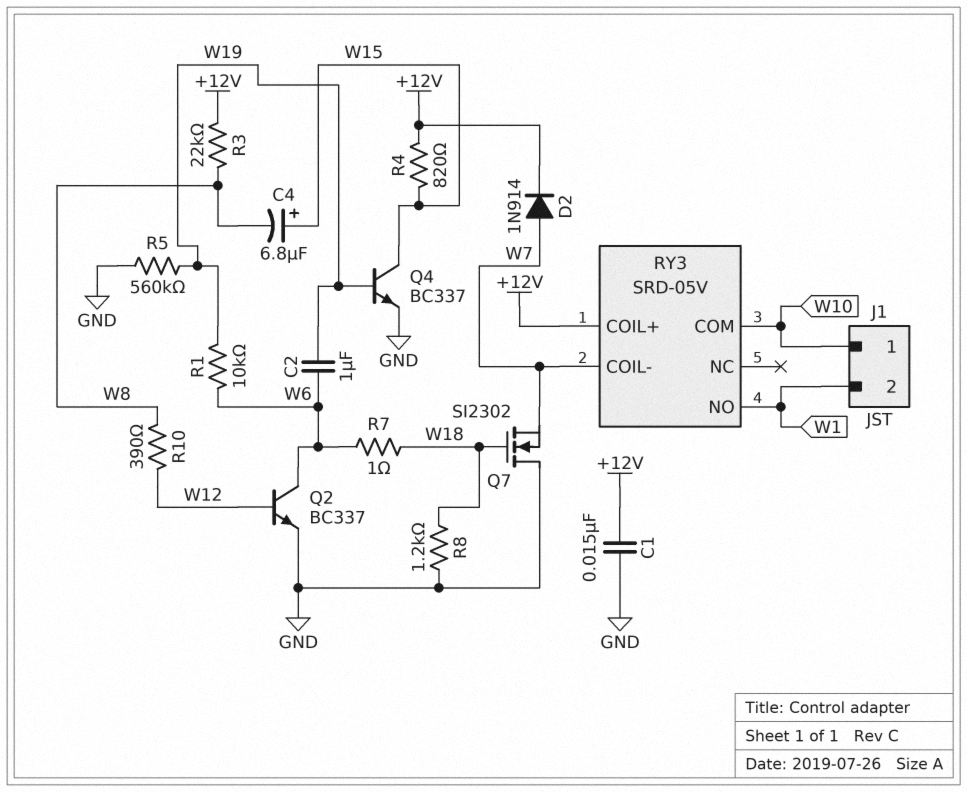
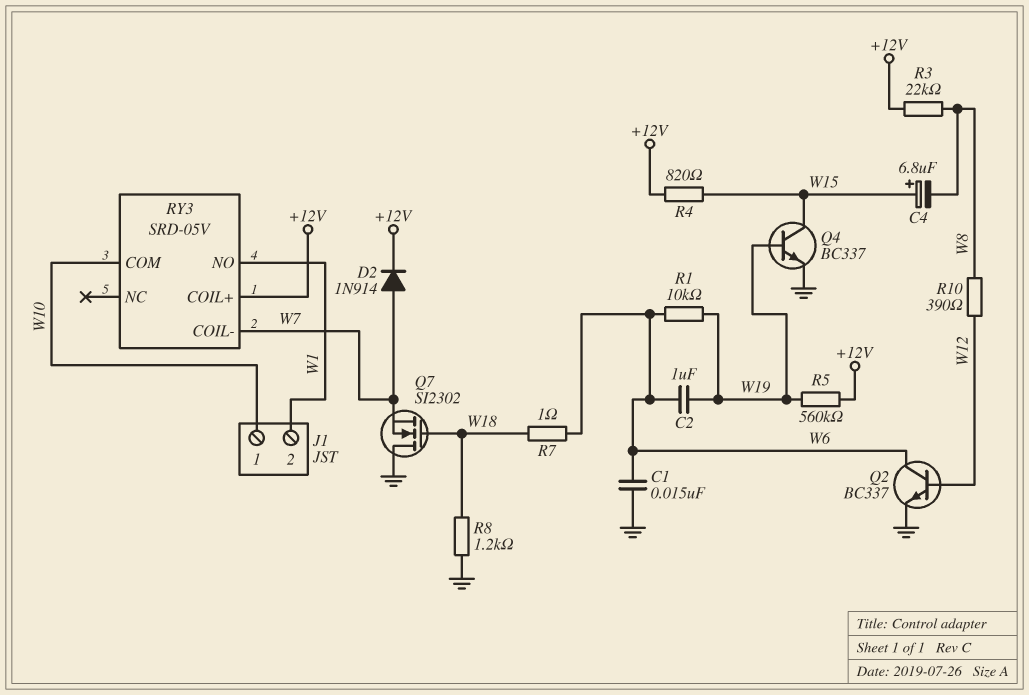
C1: 15nF (+12V, GND) -> 15nF (GND, W6)
R5: 560k (GND, W19) -> 560k (+12V, W19)

